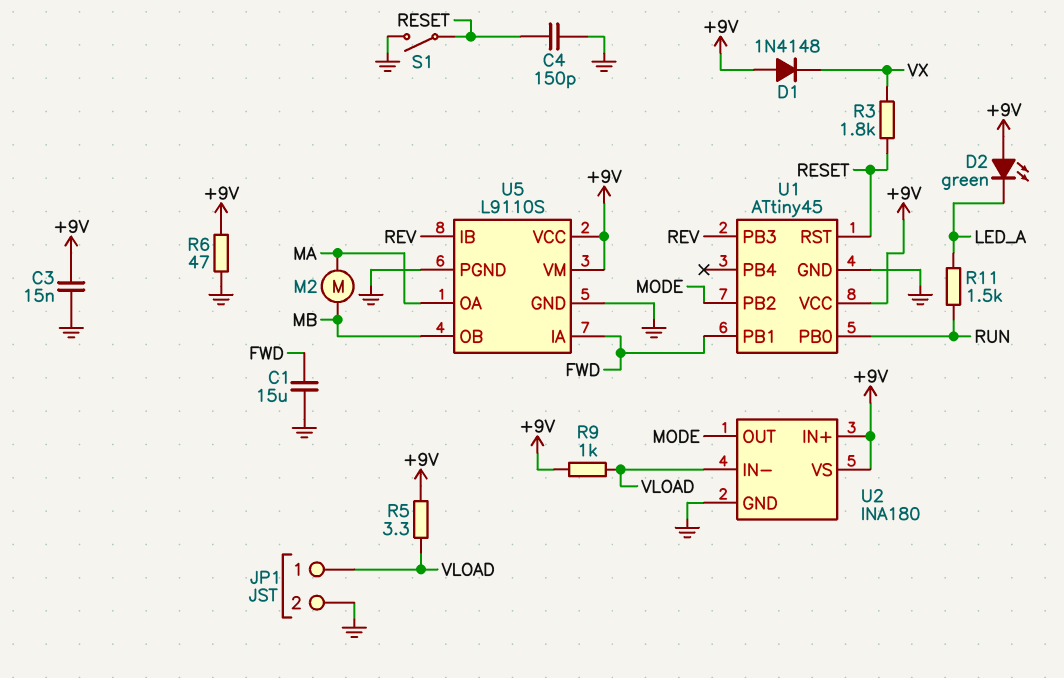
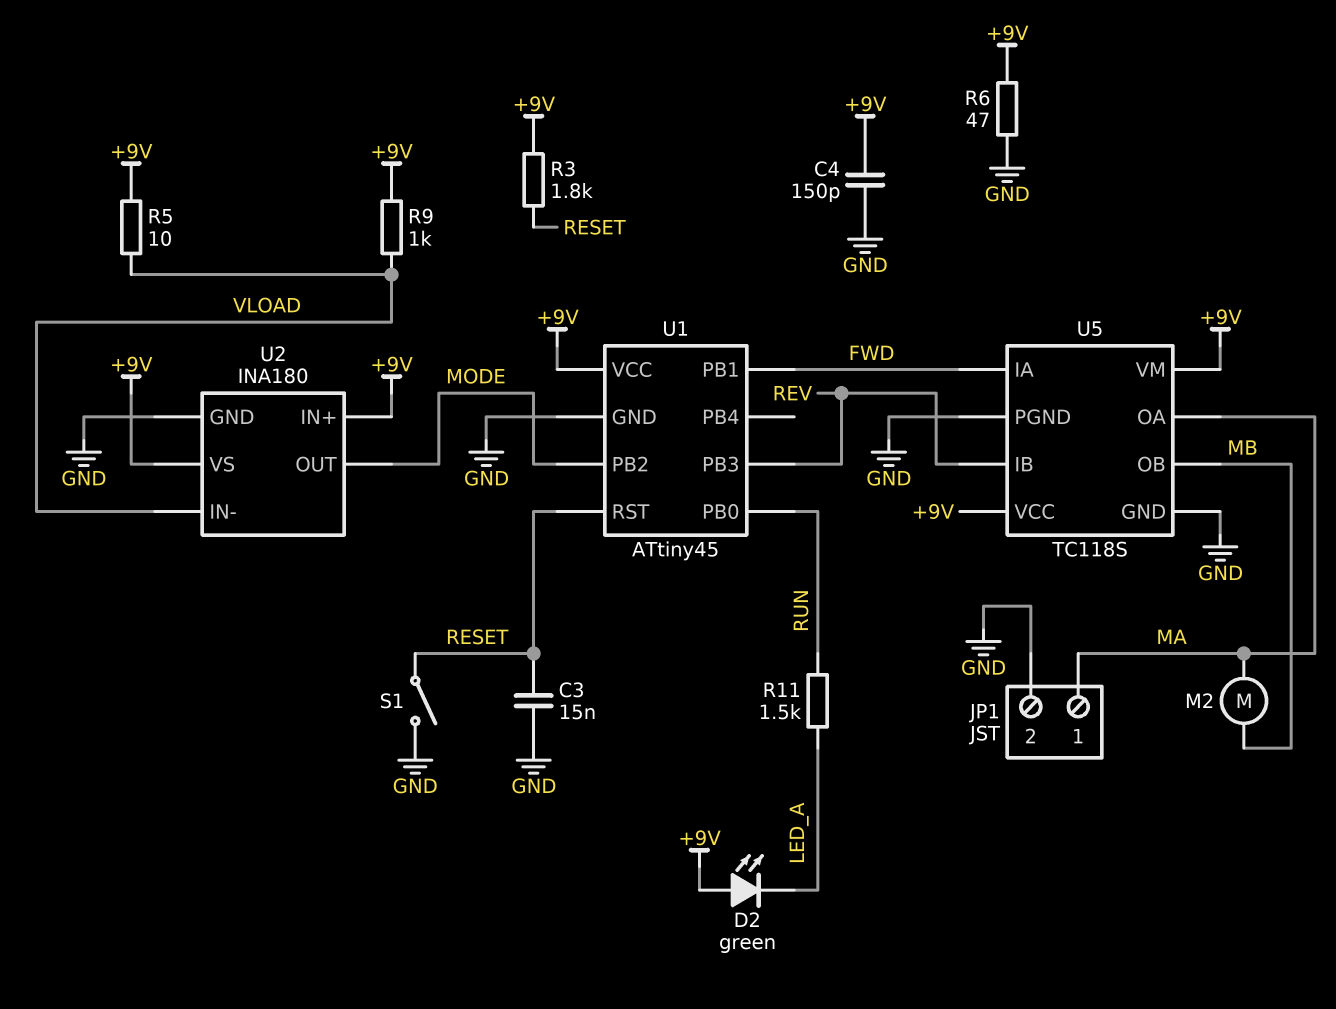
C1: 15uF (FWD, GND) -> none
C3: 15nF (+9V, GND) -> 15nF (GND, RESET)
C4: 150pF (GND, RESET) -> 150pF (+9V, GND)
D1: diode 1N4148 (A +9V, K VX) -> none
JP1 pin 1: VLOAD -> MA
R3: 1.8k (RESET, VX) -> 1.8k (+9V, RESET)
R5: 3.3 (+9V, VLOAD) -> 10 (+9V, VLOAD)
U5: L9110S -> TC118S

